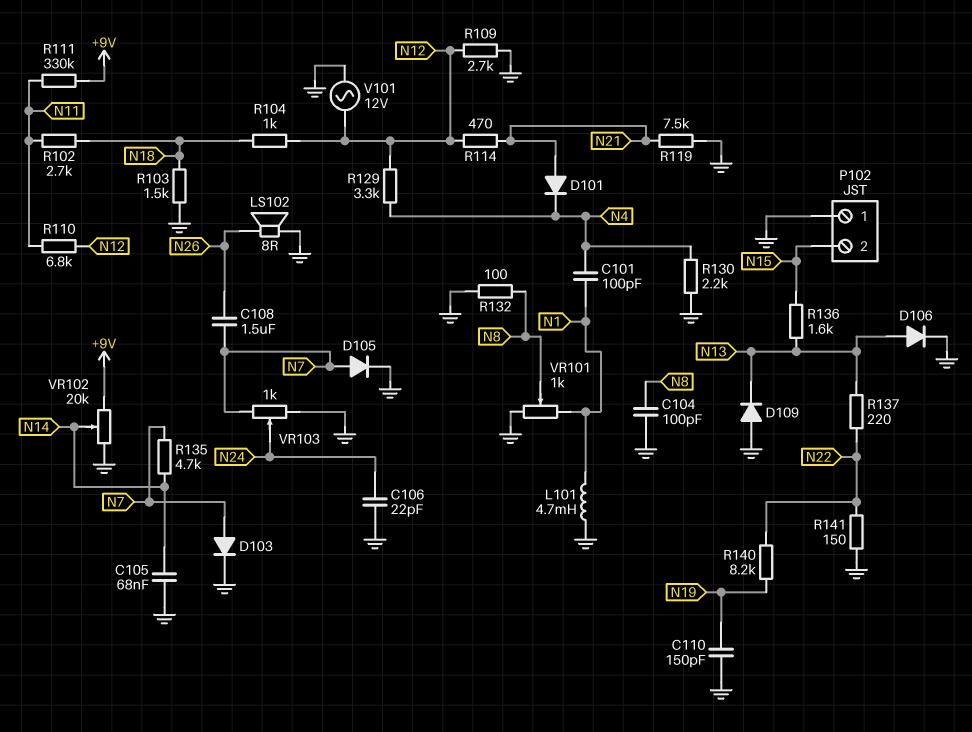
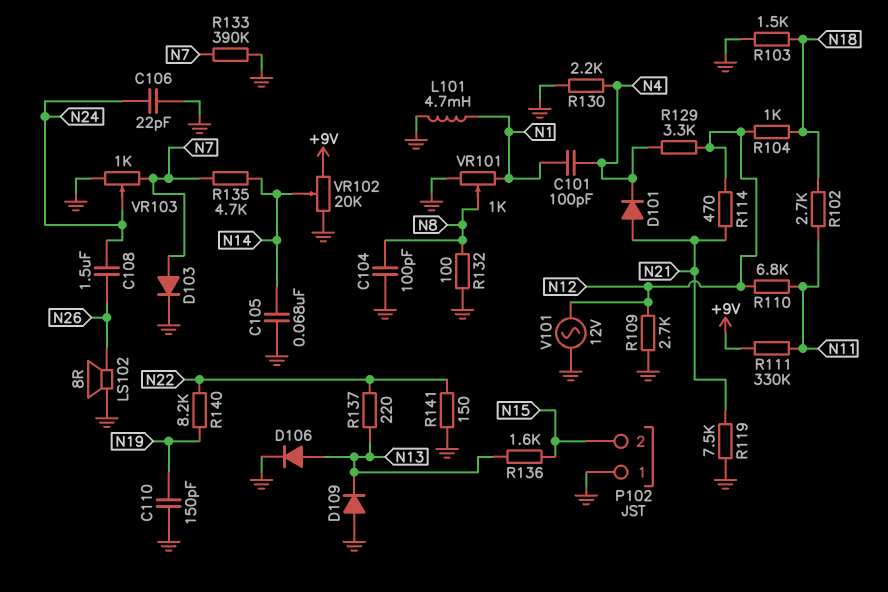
C108: 1.5uF (N7, N26) -> 1.5uF (N24, N26)
D105: diode (A N7, K GND) -> none
R133: none -> 390k (GND, N7)

